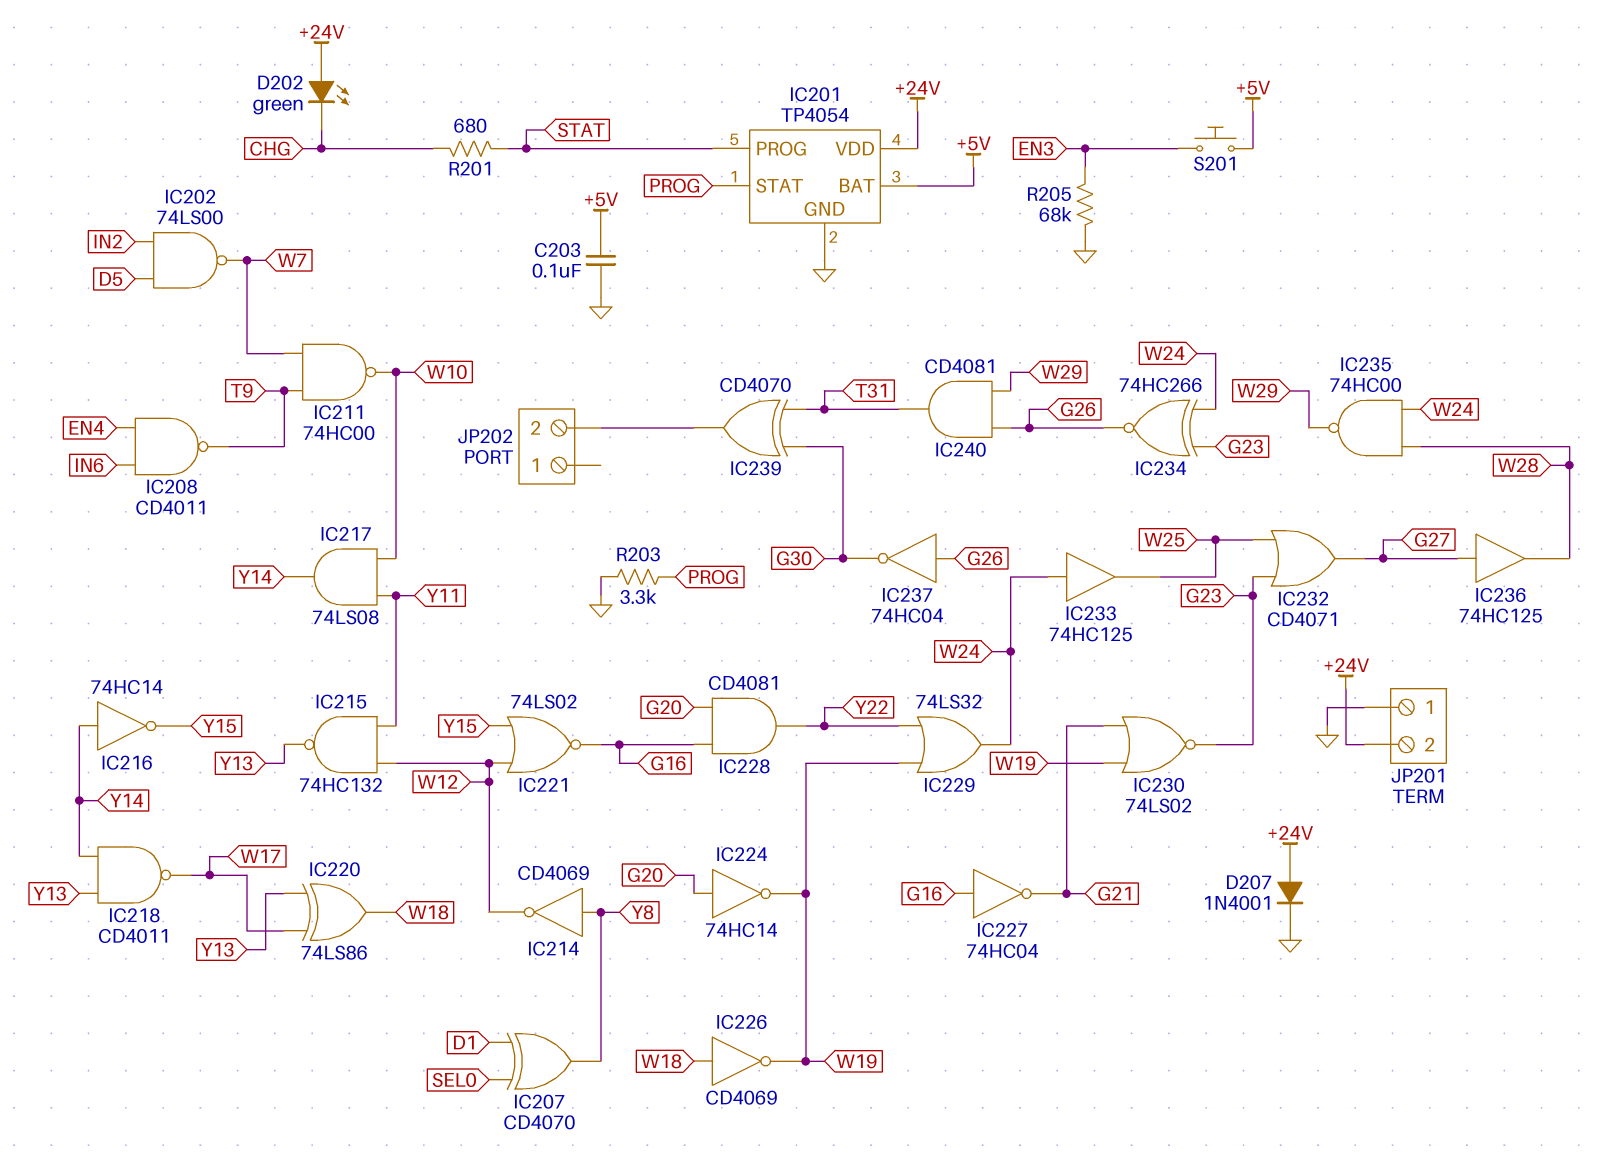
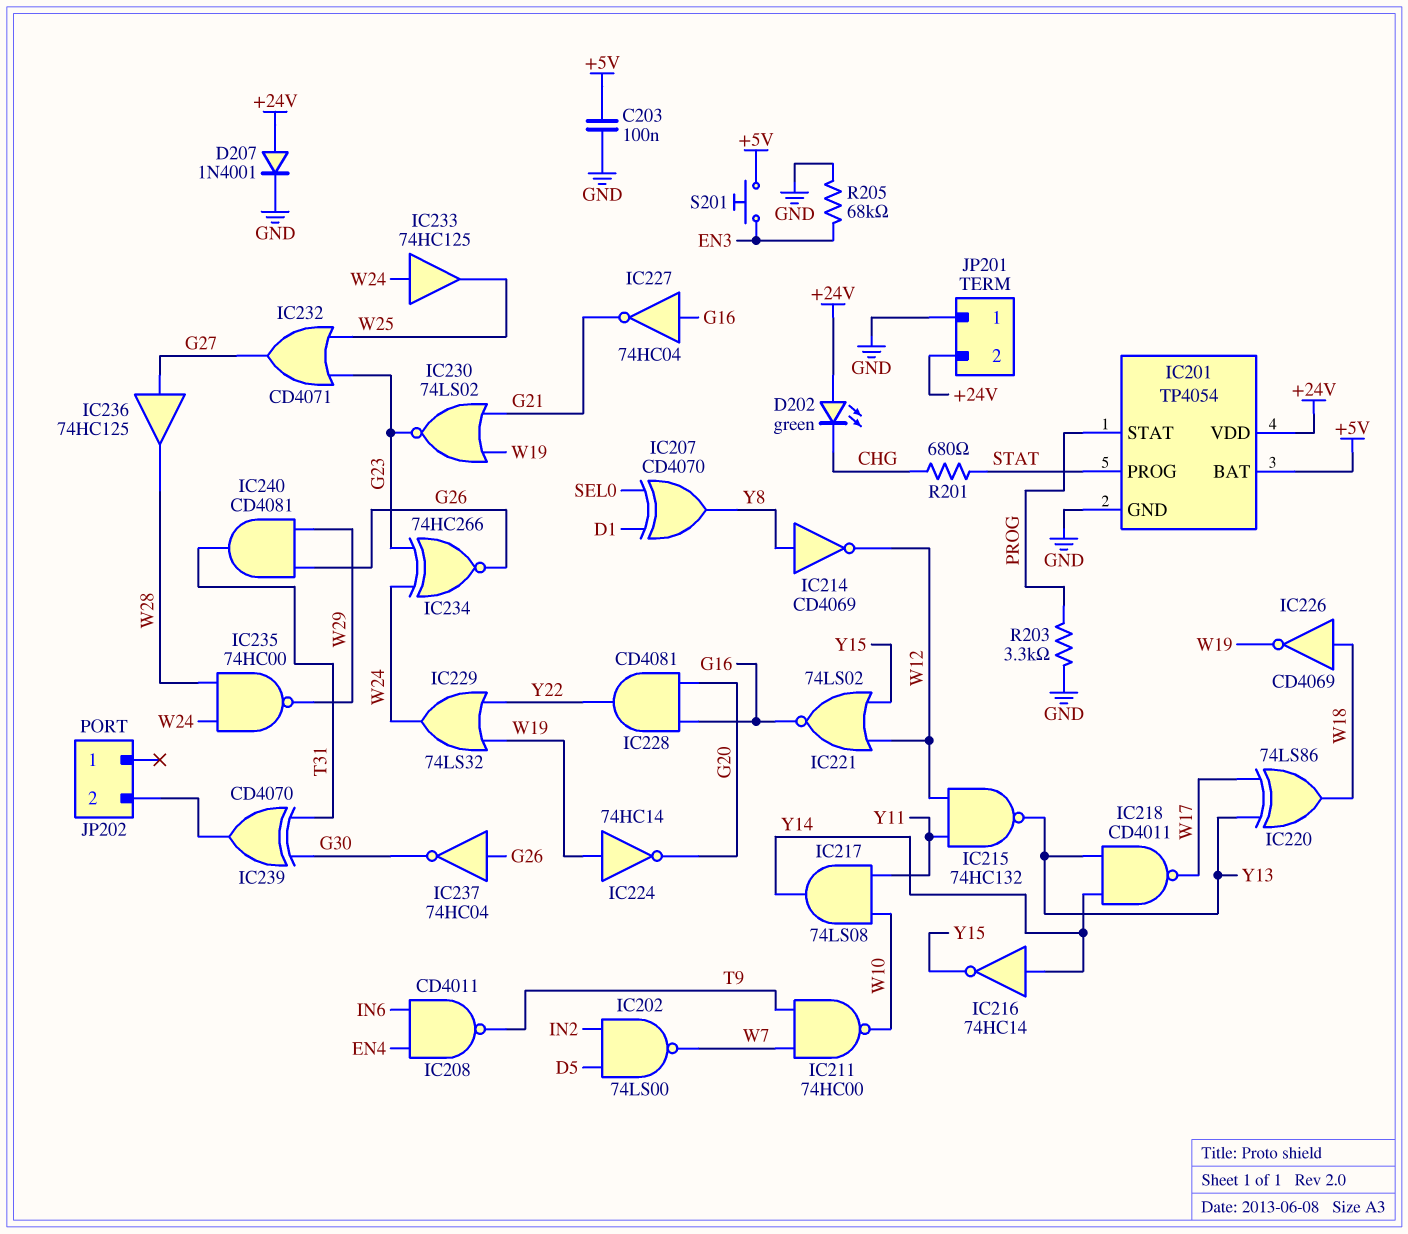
IC224: NOT 74HC14 (in G20, out W19) -> NOT 74HC14 (in W19, out G20)

